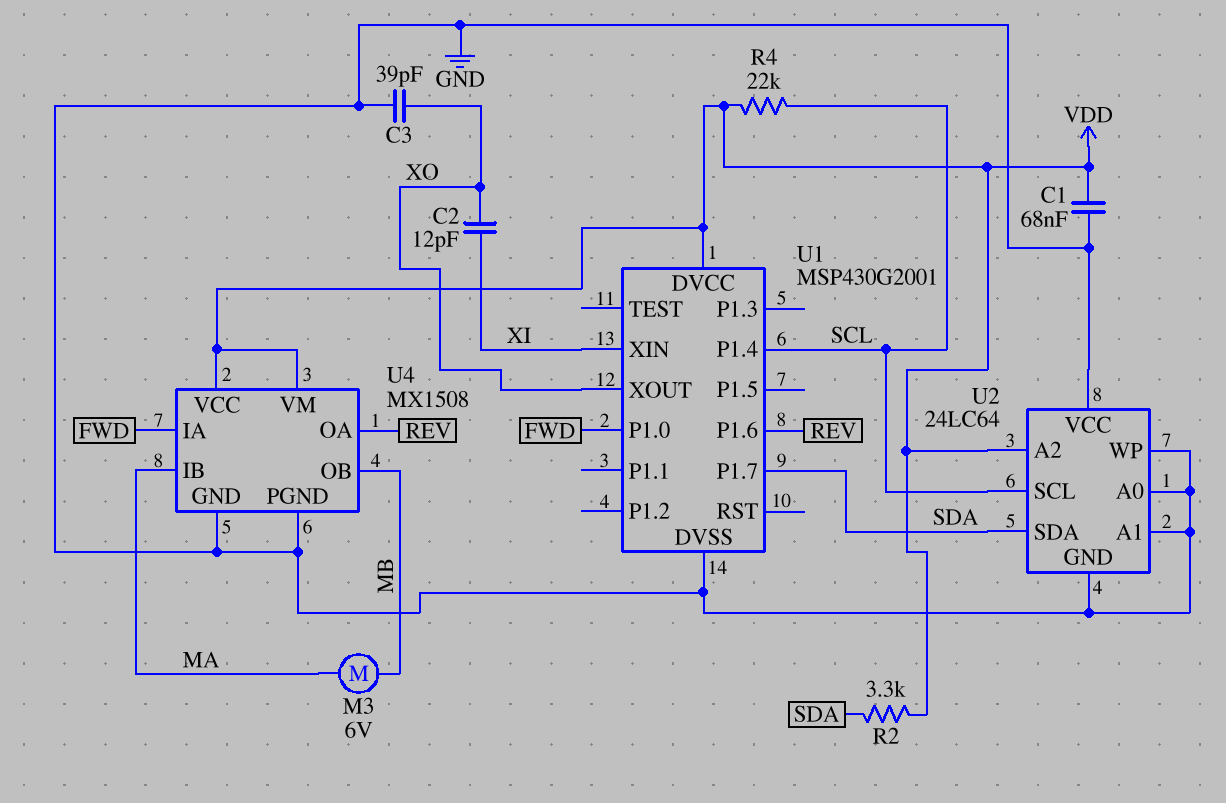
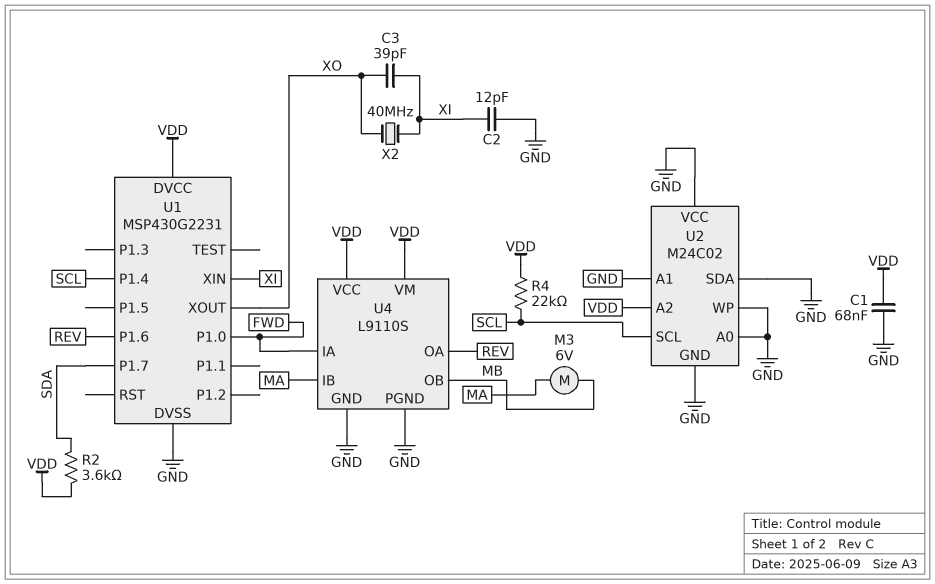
C2: 12pF (XI, XO) -> 12pF (GND, XI)
C3: 39pF (GND, XO) -> 39pF (XI, XO)
R2: 3.3k (SDA, VDD) -> 3.6k (SDA, VDD)
U1: MSP430G2001 -> MSP430G2231
U2: 24LC64 -> M24C02
U2 pin SDA: SDA -> GND
U4: MX1508 -> L9110S
X2: none -> 40MHz (XI, XO)

